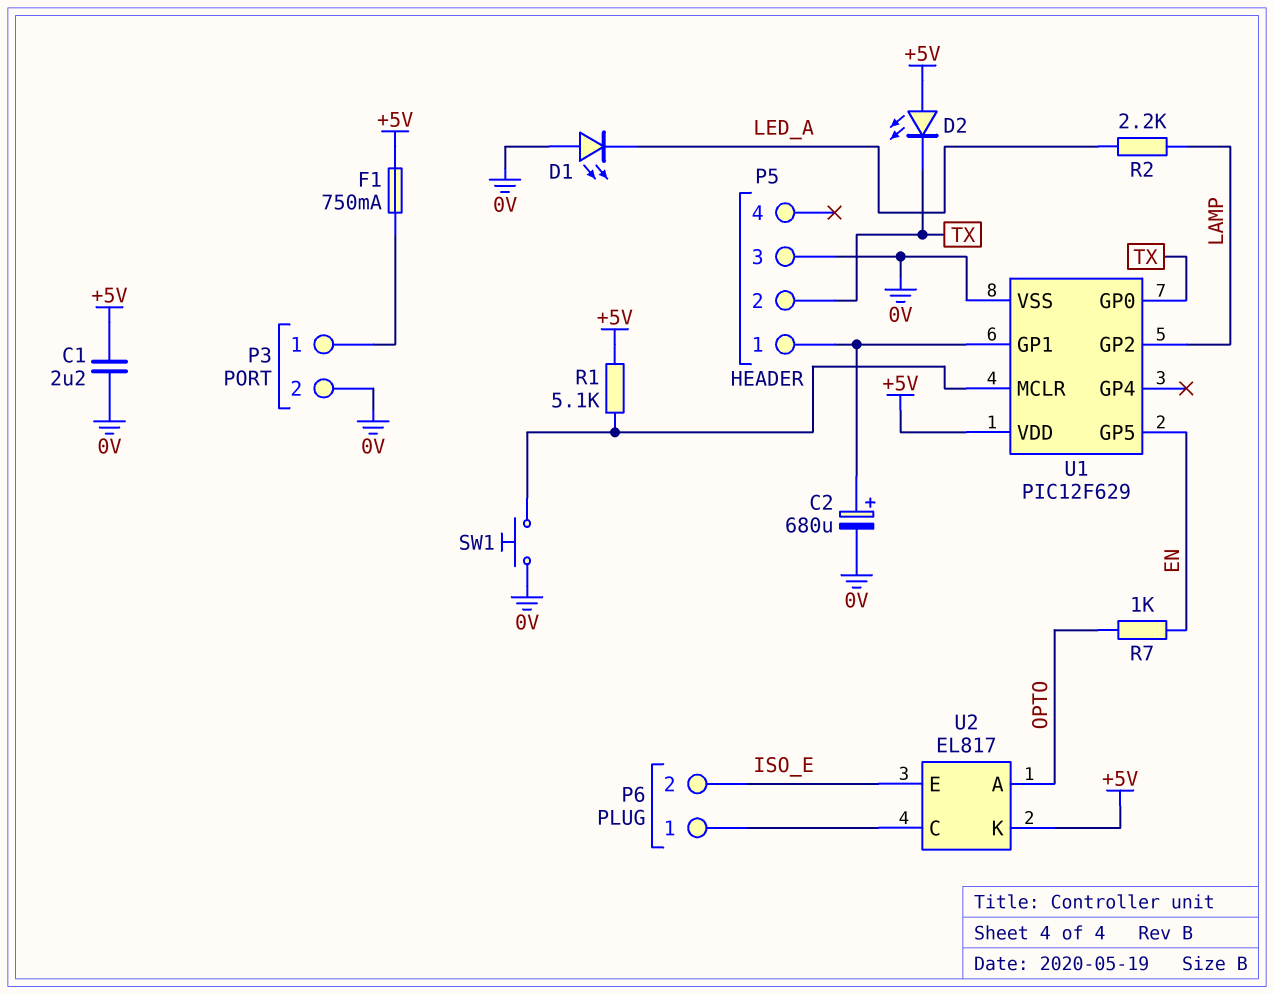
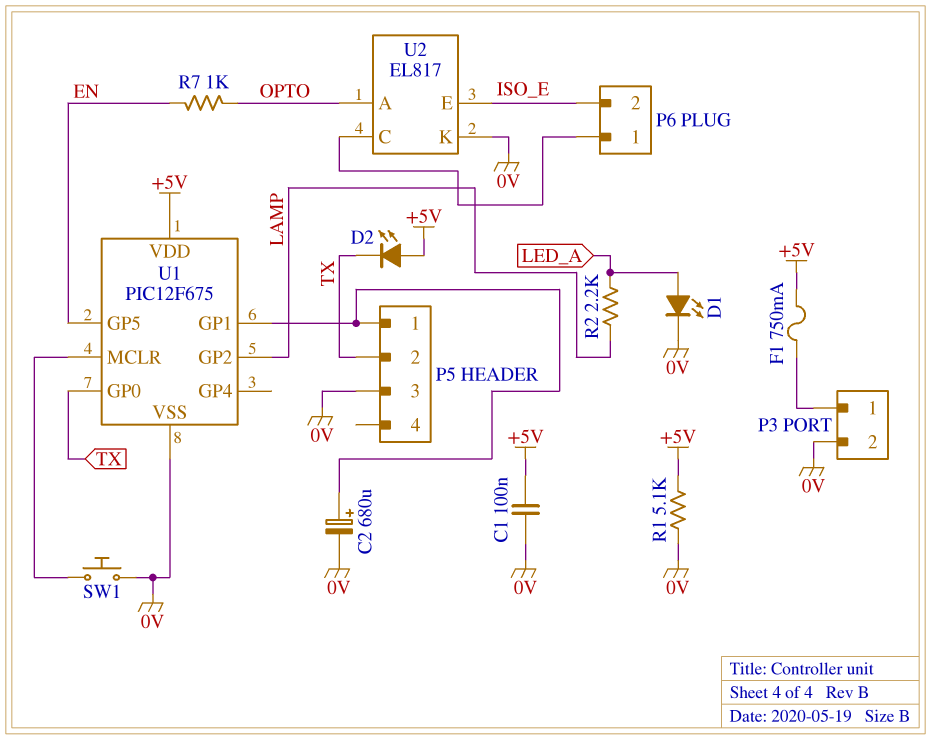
C1: 2.2uF (+5V, 0V) -> 100nF (+5V, 0V)
D1: LED (A 0V, K LED_A) -> LED (A LED_A, K 0V)
R1: 5.1k (+5V, U1/MCLR) -> 5.1k (+5V, 0V)
U1: PIC12F629 -> PIC12F675
U2 pin K: +5V -> 0V

